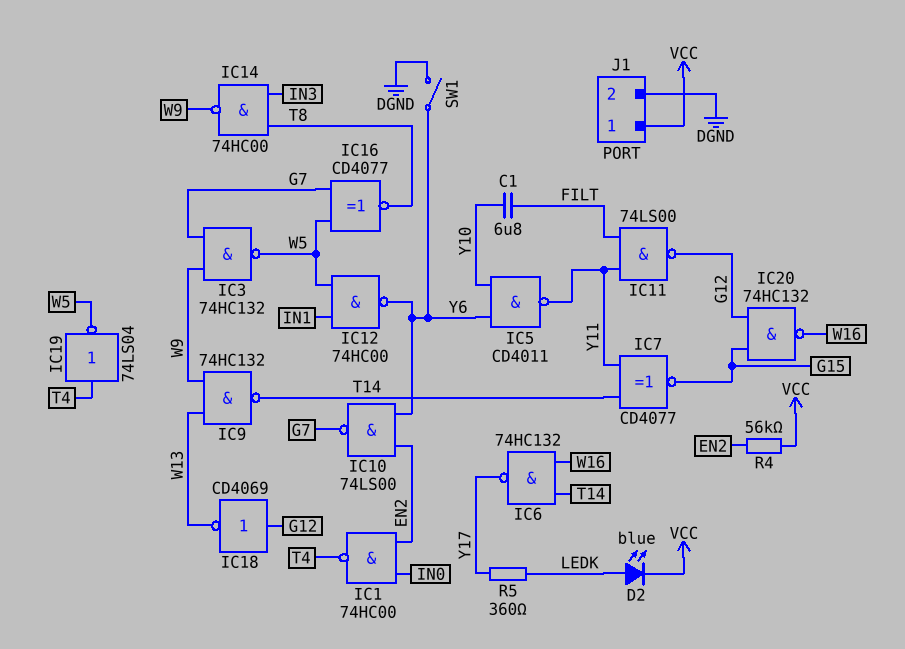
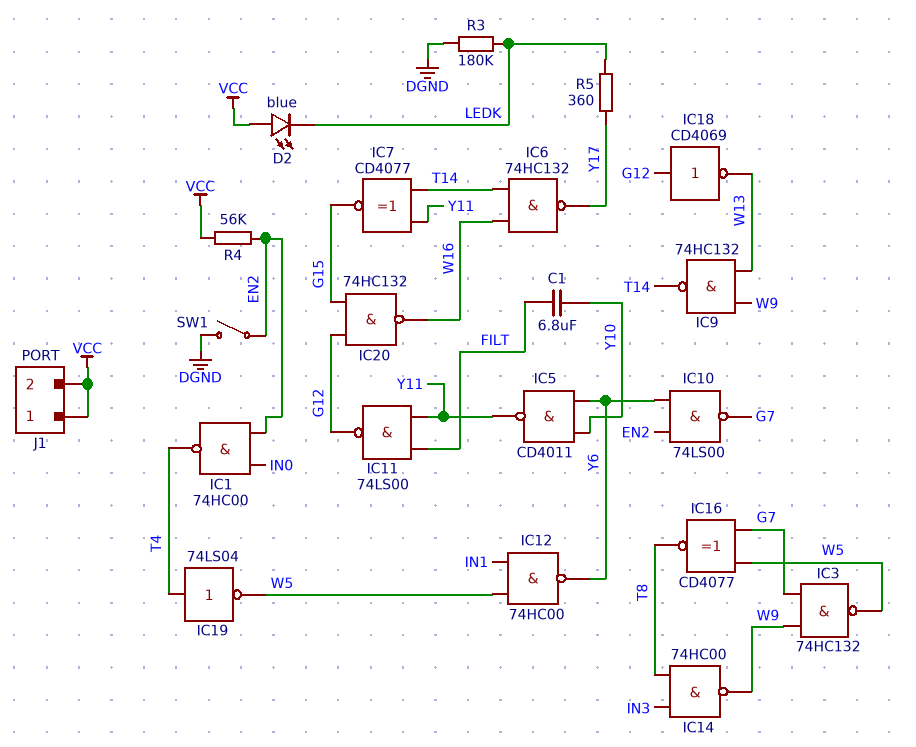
D2: LED blue (A LEDK, K VCC) -> LED blue (A VCC, K LEDK)
J1 pin 2: DGND -> VCC
R3: none -> 180k (DGND, LEDK)
SW1: switch (DGND, Y6) -> switch (DGND, EN2)

